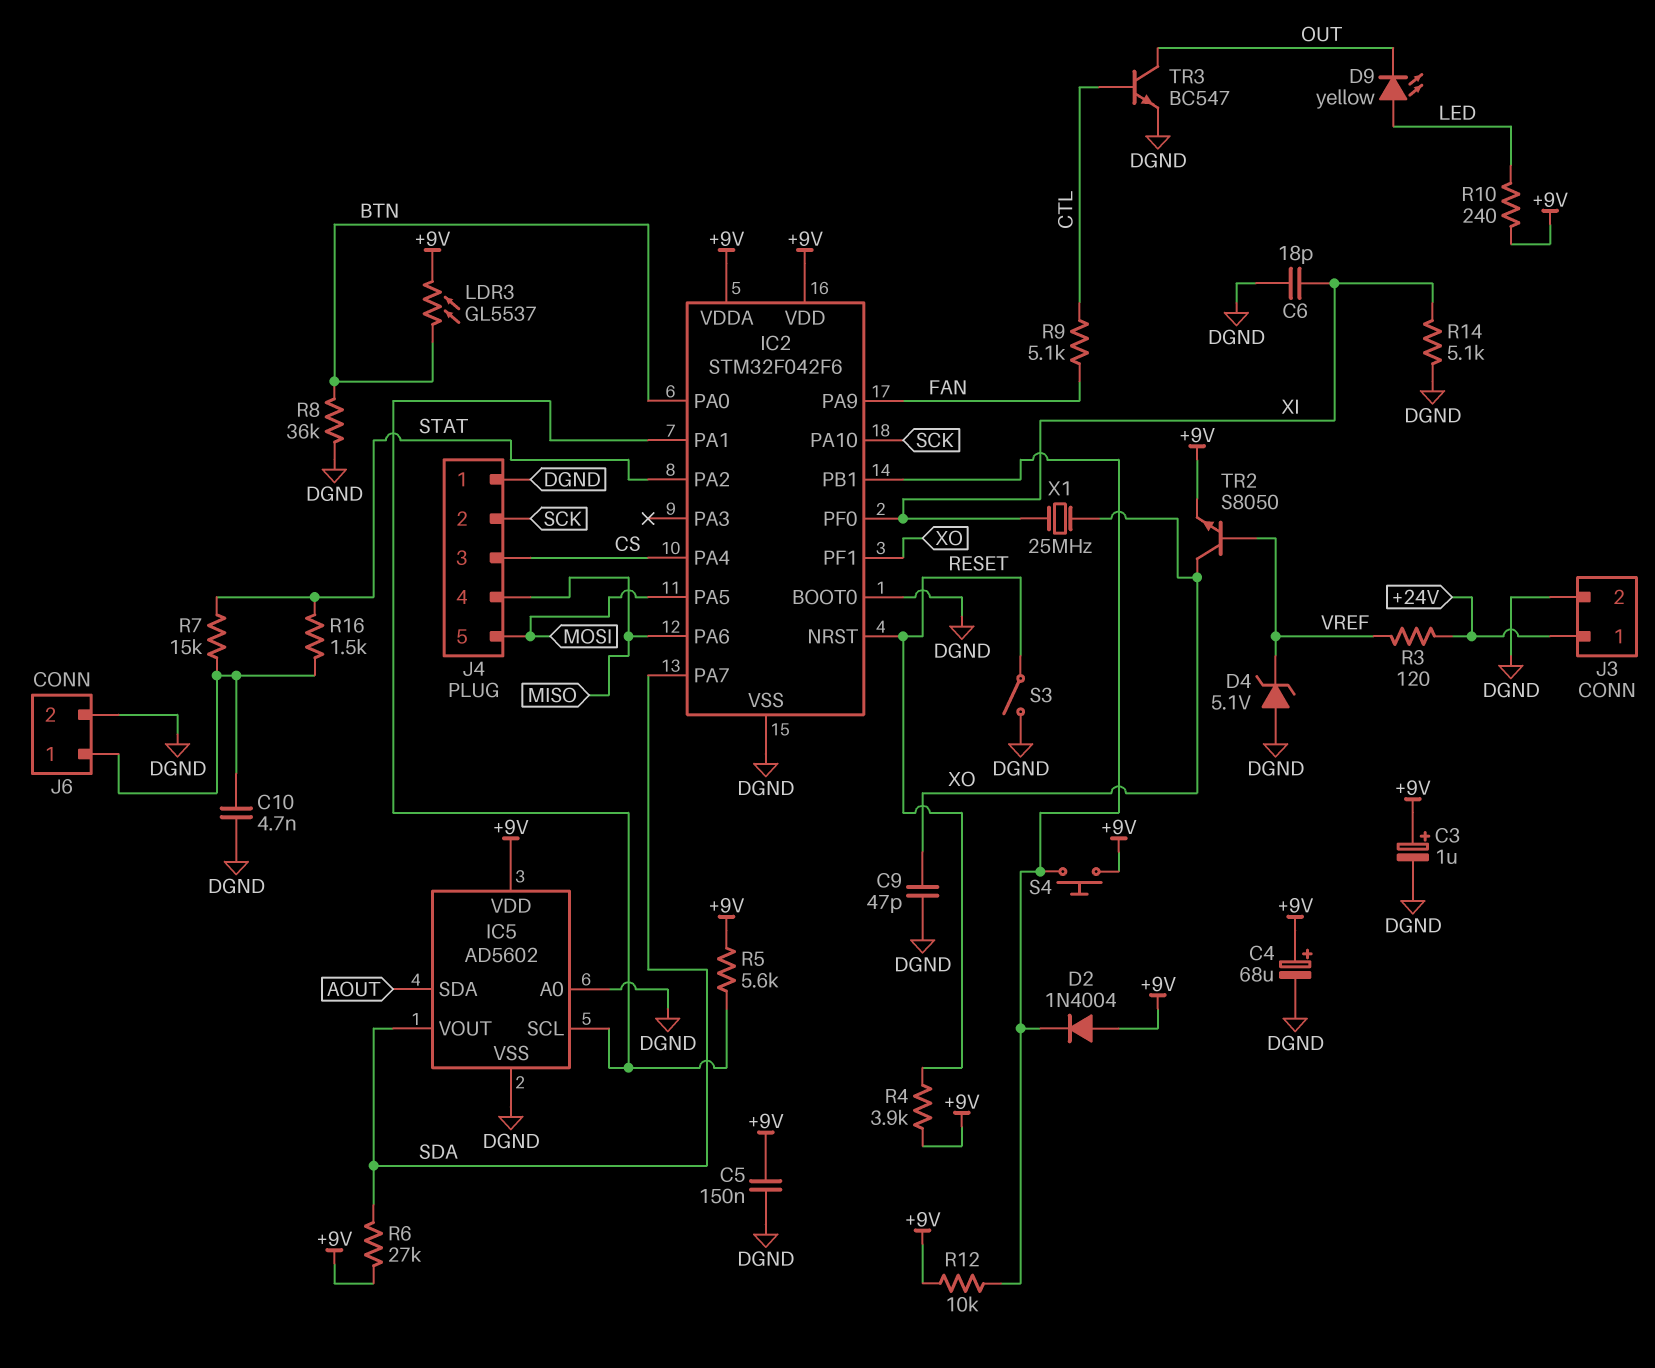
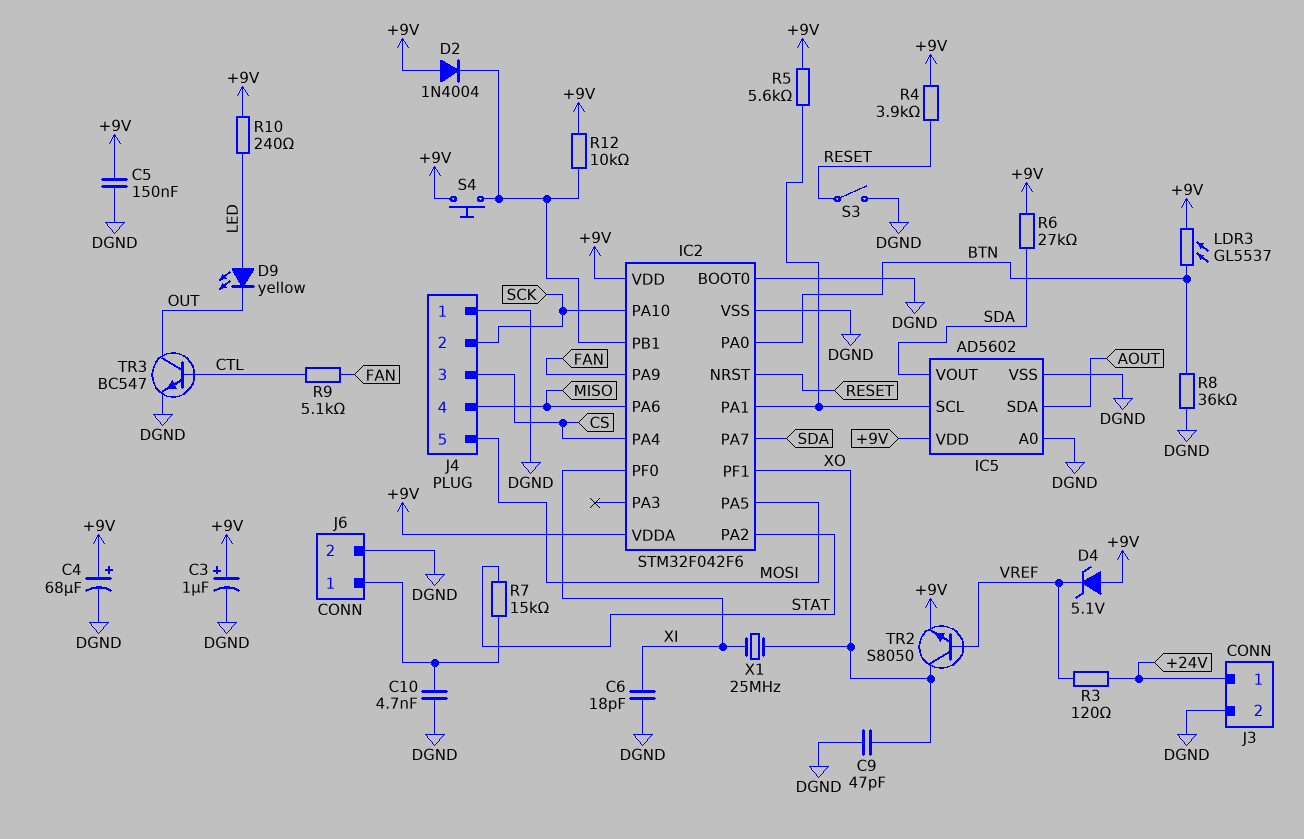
D4: zener 5.1V (A DGND, K VREF) -> zener 5.1V (A +9V, K VREF)
R14: 5.1k (DGND, XI) -> none
R16: 1.5k (J6/1, STAT) -> none

